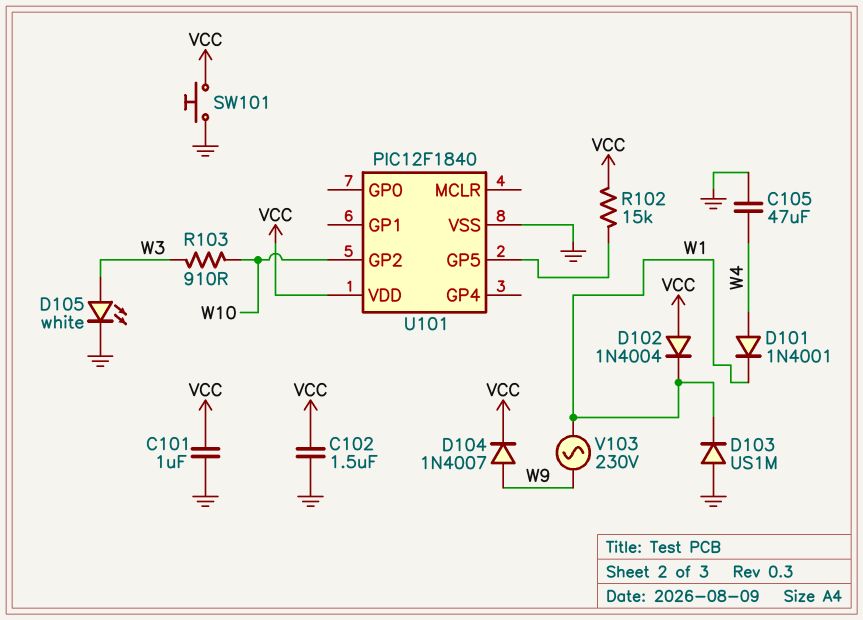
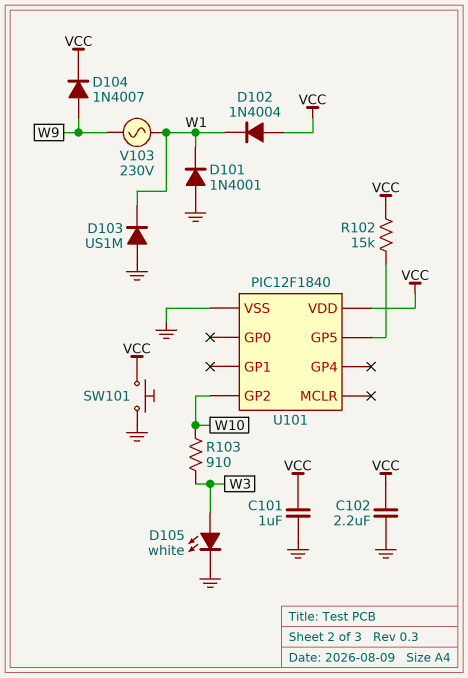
C102: 1.5uF (GND, VCC) -> 2.2uF (GND, VCC)
C105: 47uF (GND, W4) -> none
D101: diode 1N4001 (A W4, K W1) -> diode 1N4001 (A GND, K W1)

